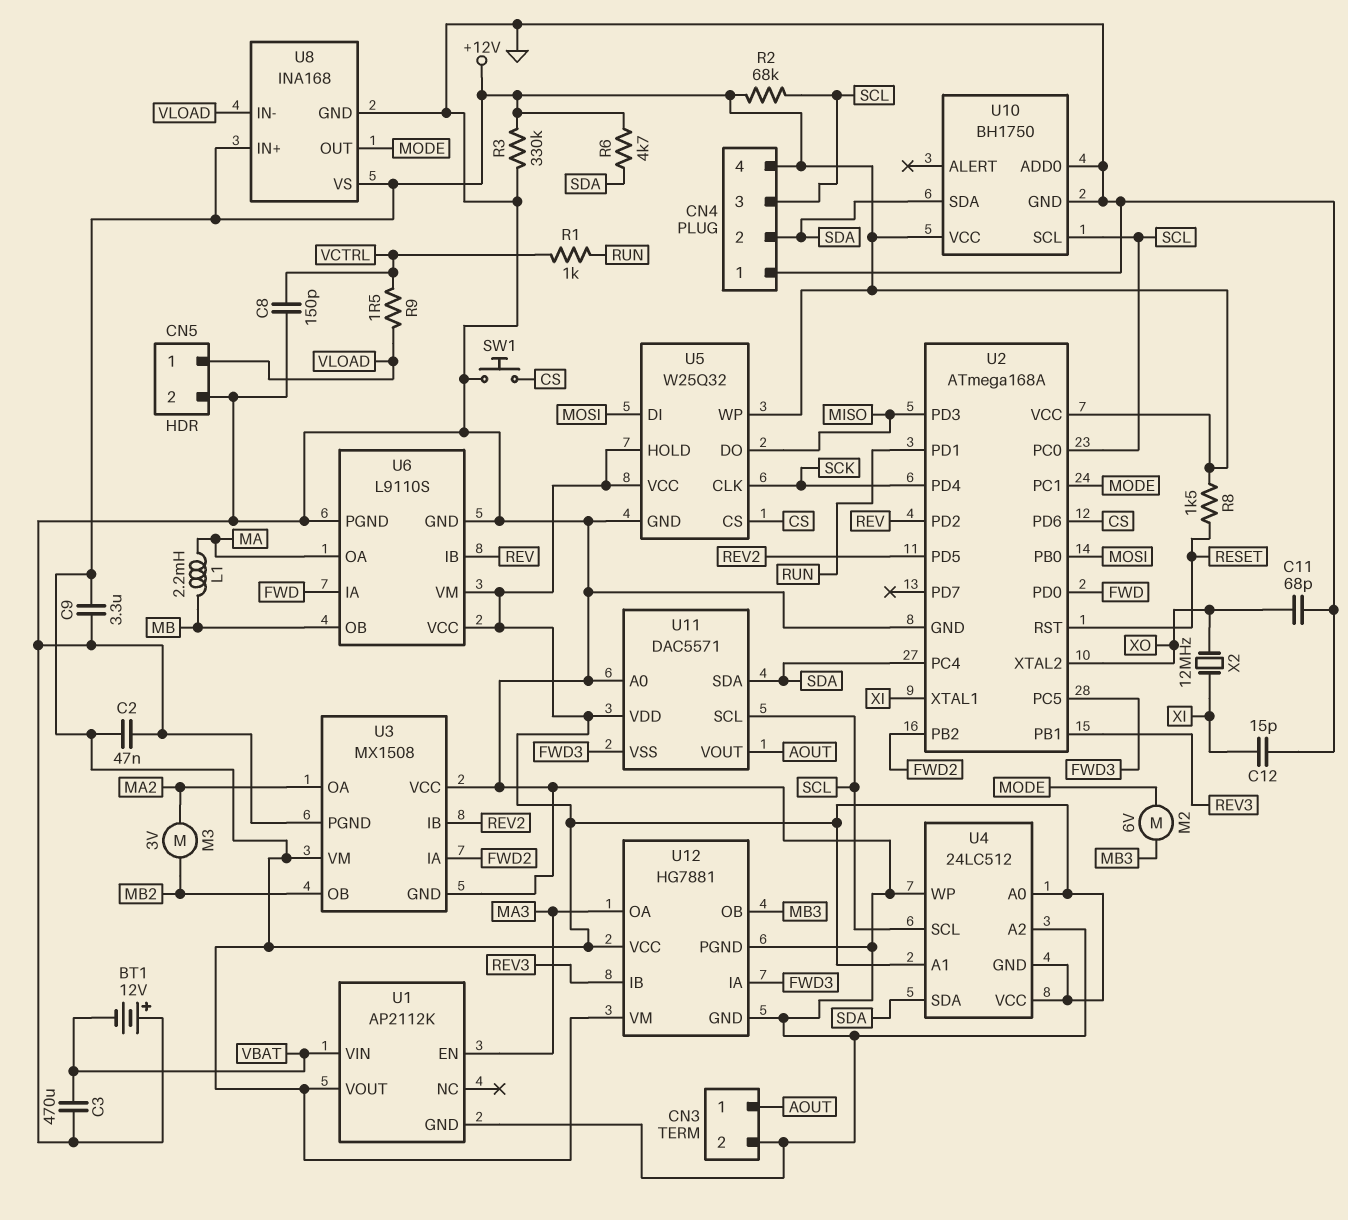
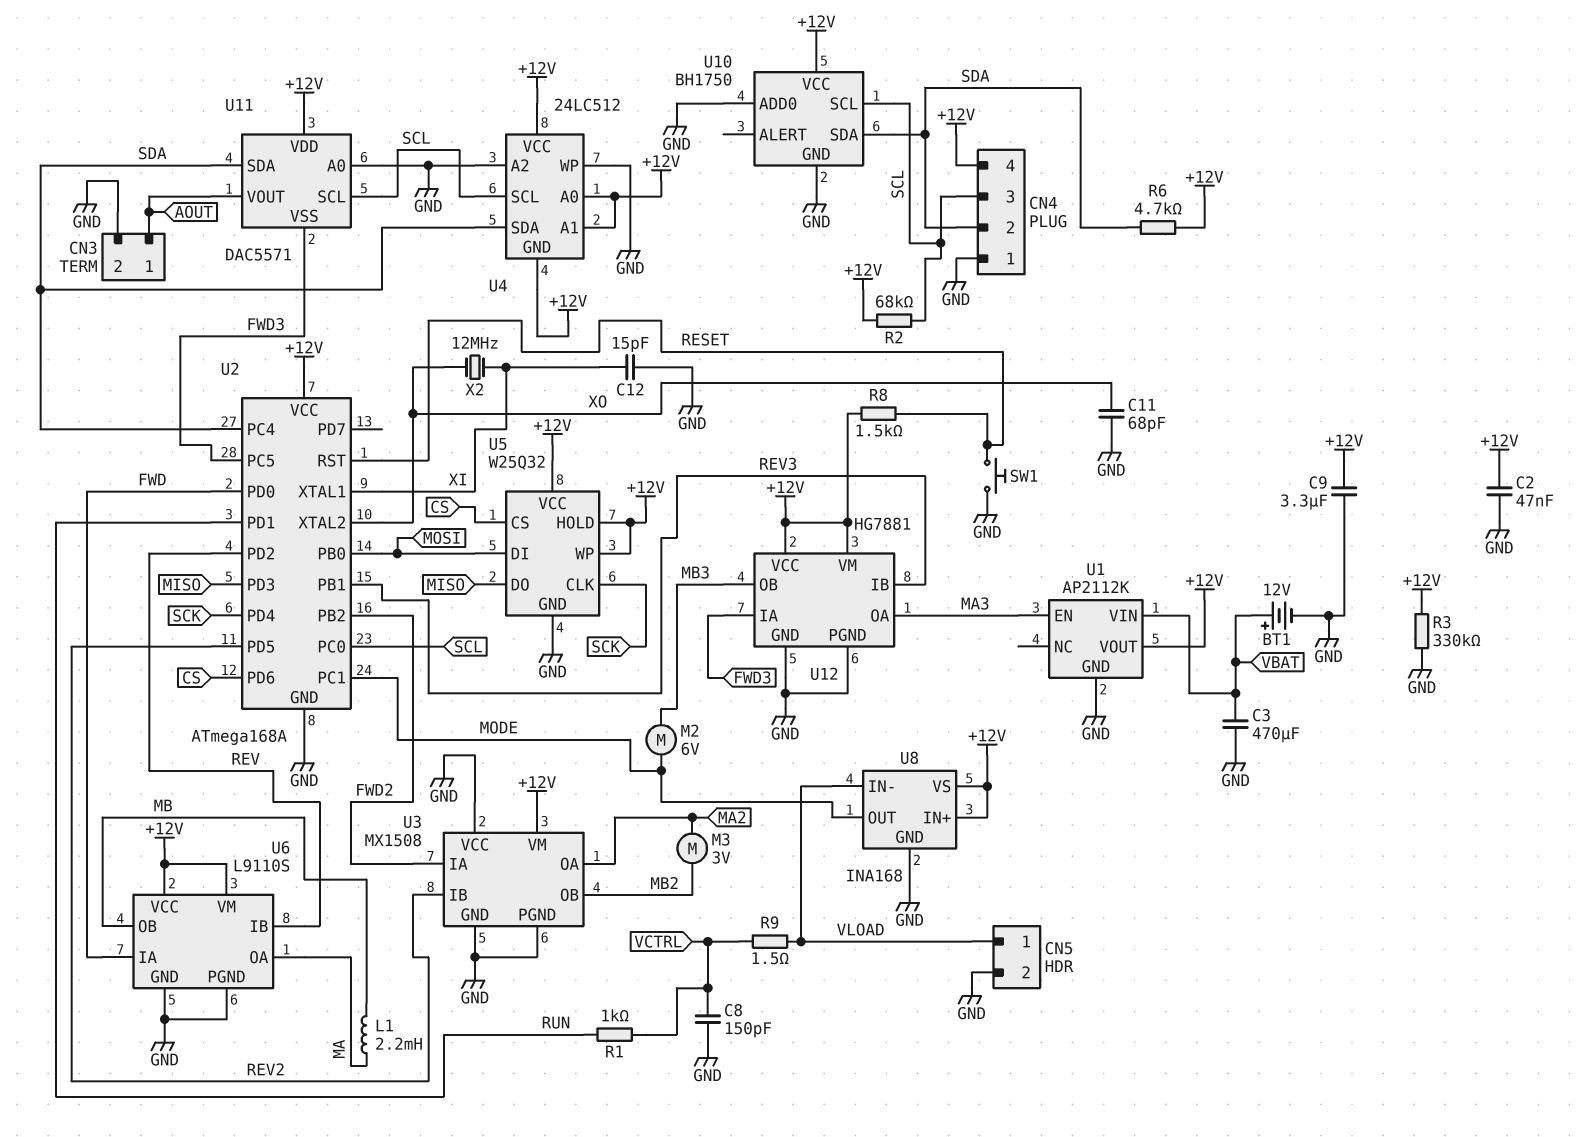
BT1: 12V (plus GND, minus VBAT) -> 12V (plus VBAT, minus GND)
SW1: button (CS, GND) -> button (GND, RESET)

